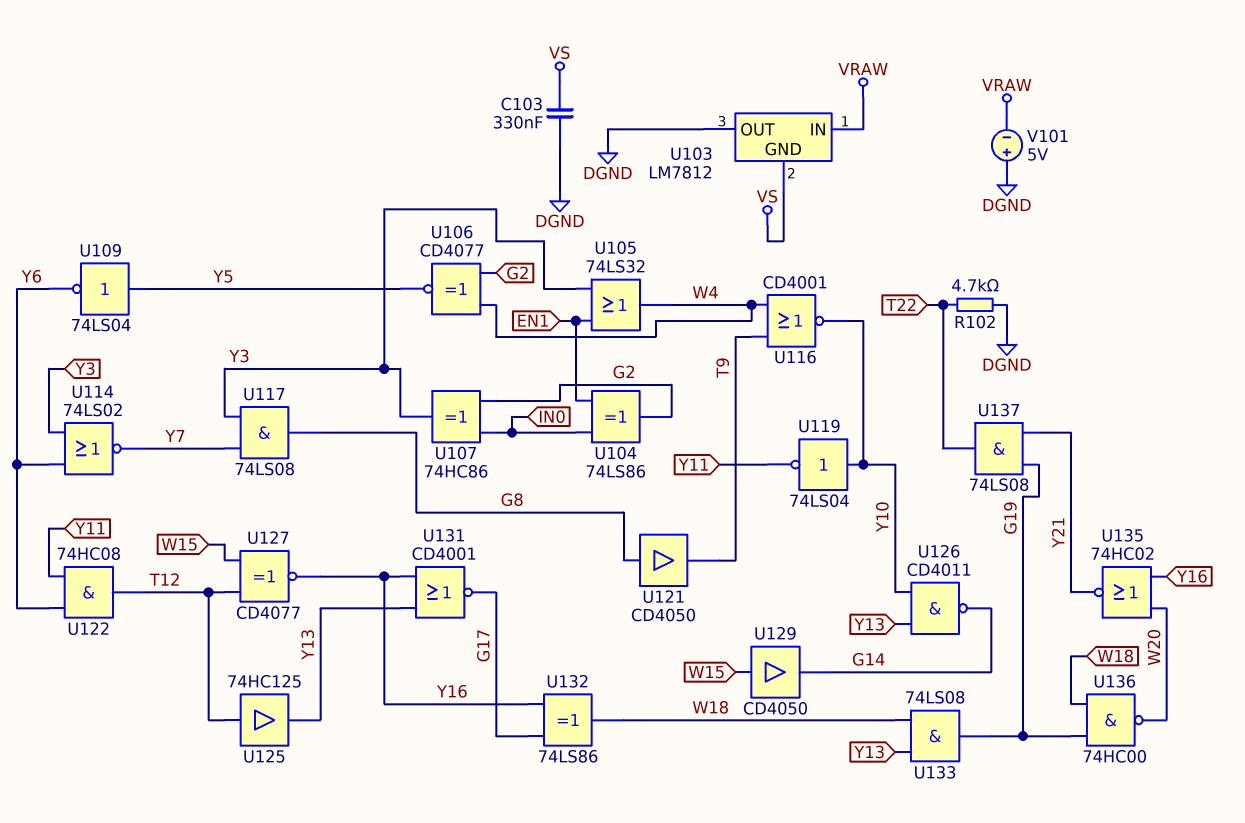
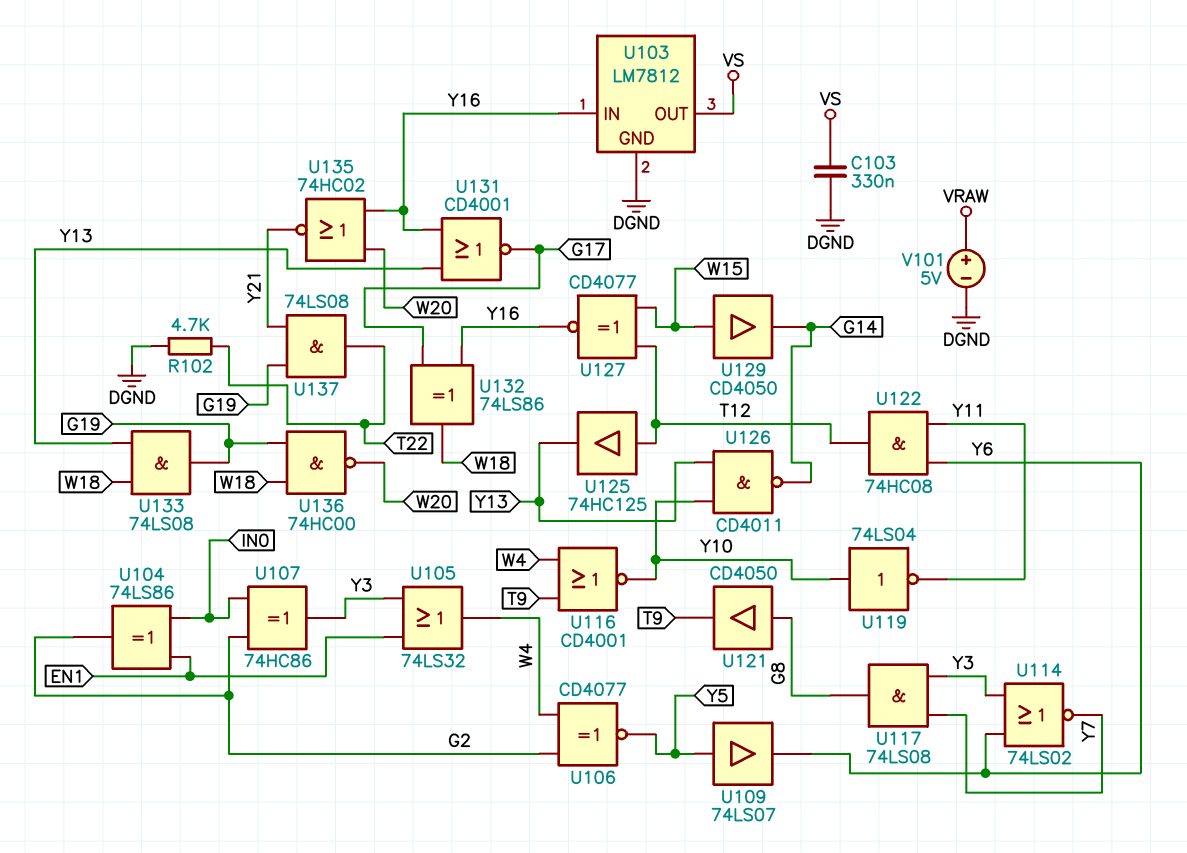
U103 pin GND: VS -> DGND
U103 pin IN: VRAW -> Y16
U103 pin OUT: DGND -> VS
U109: NOT 74LS04 (in Y5, out Y6) -> buffer 74LS07 (in Y5, out Y6)
V101: 5V (plus DGND, minus VRAW) -> 5V (plus VRAW, minus DGND)

